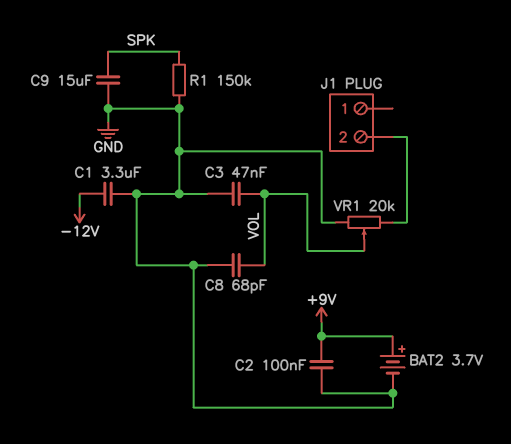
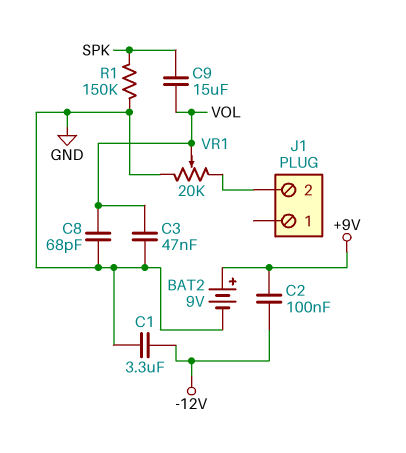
BAT2: 3.7V (plus +9V, minus GND) -> 9V (plus +9V, minus GND)
C2: 100nF (+9V, GND) -> 100nF (+9V, -12V)
C9: 15uF (GND, SPK) -> 15uF (SPK, VOL)

